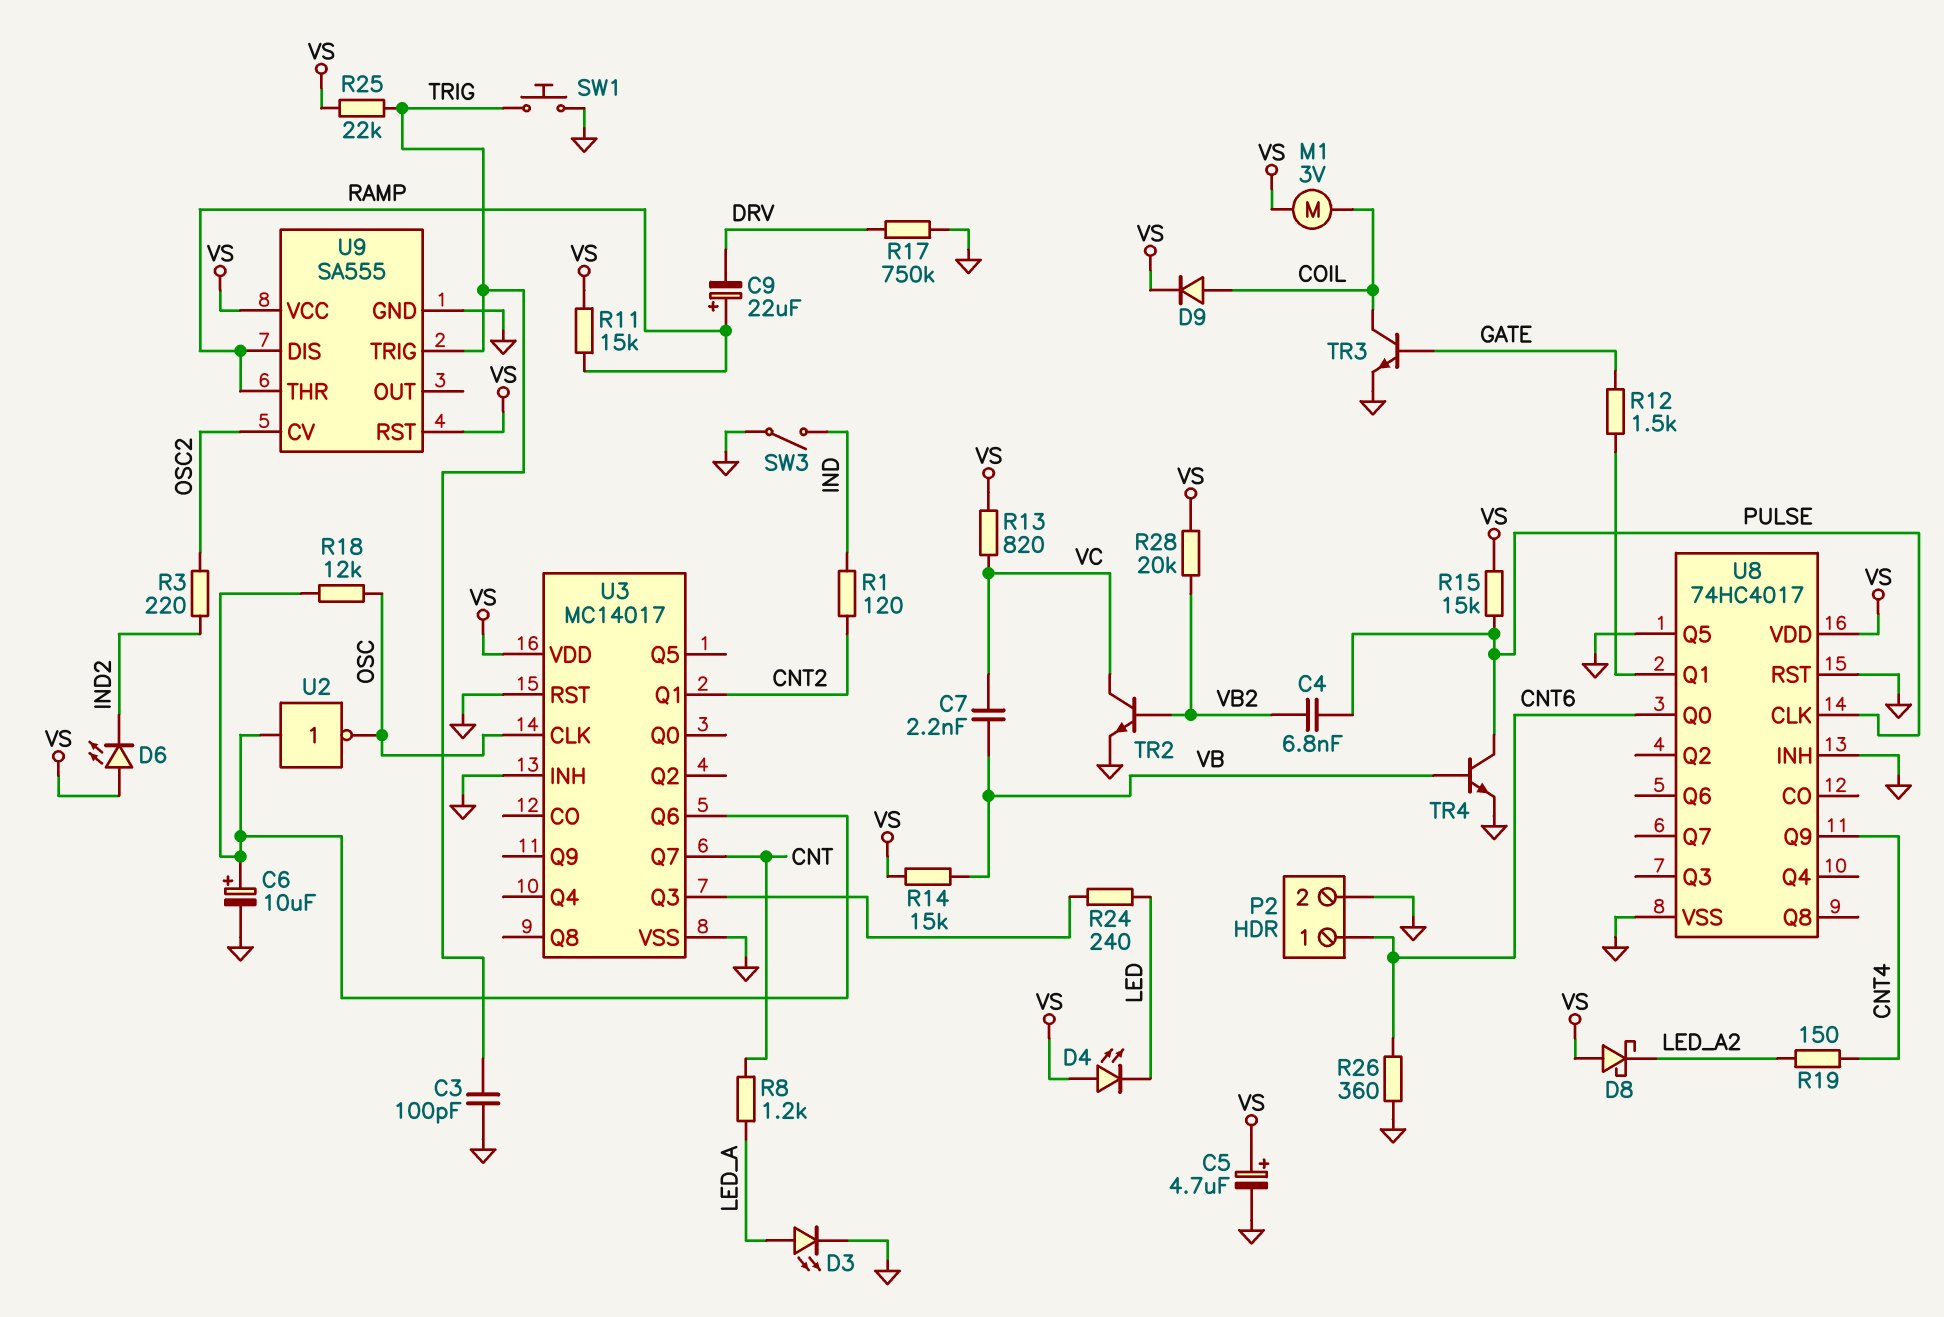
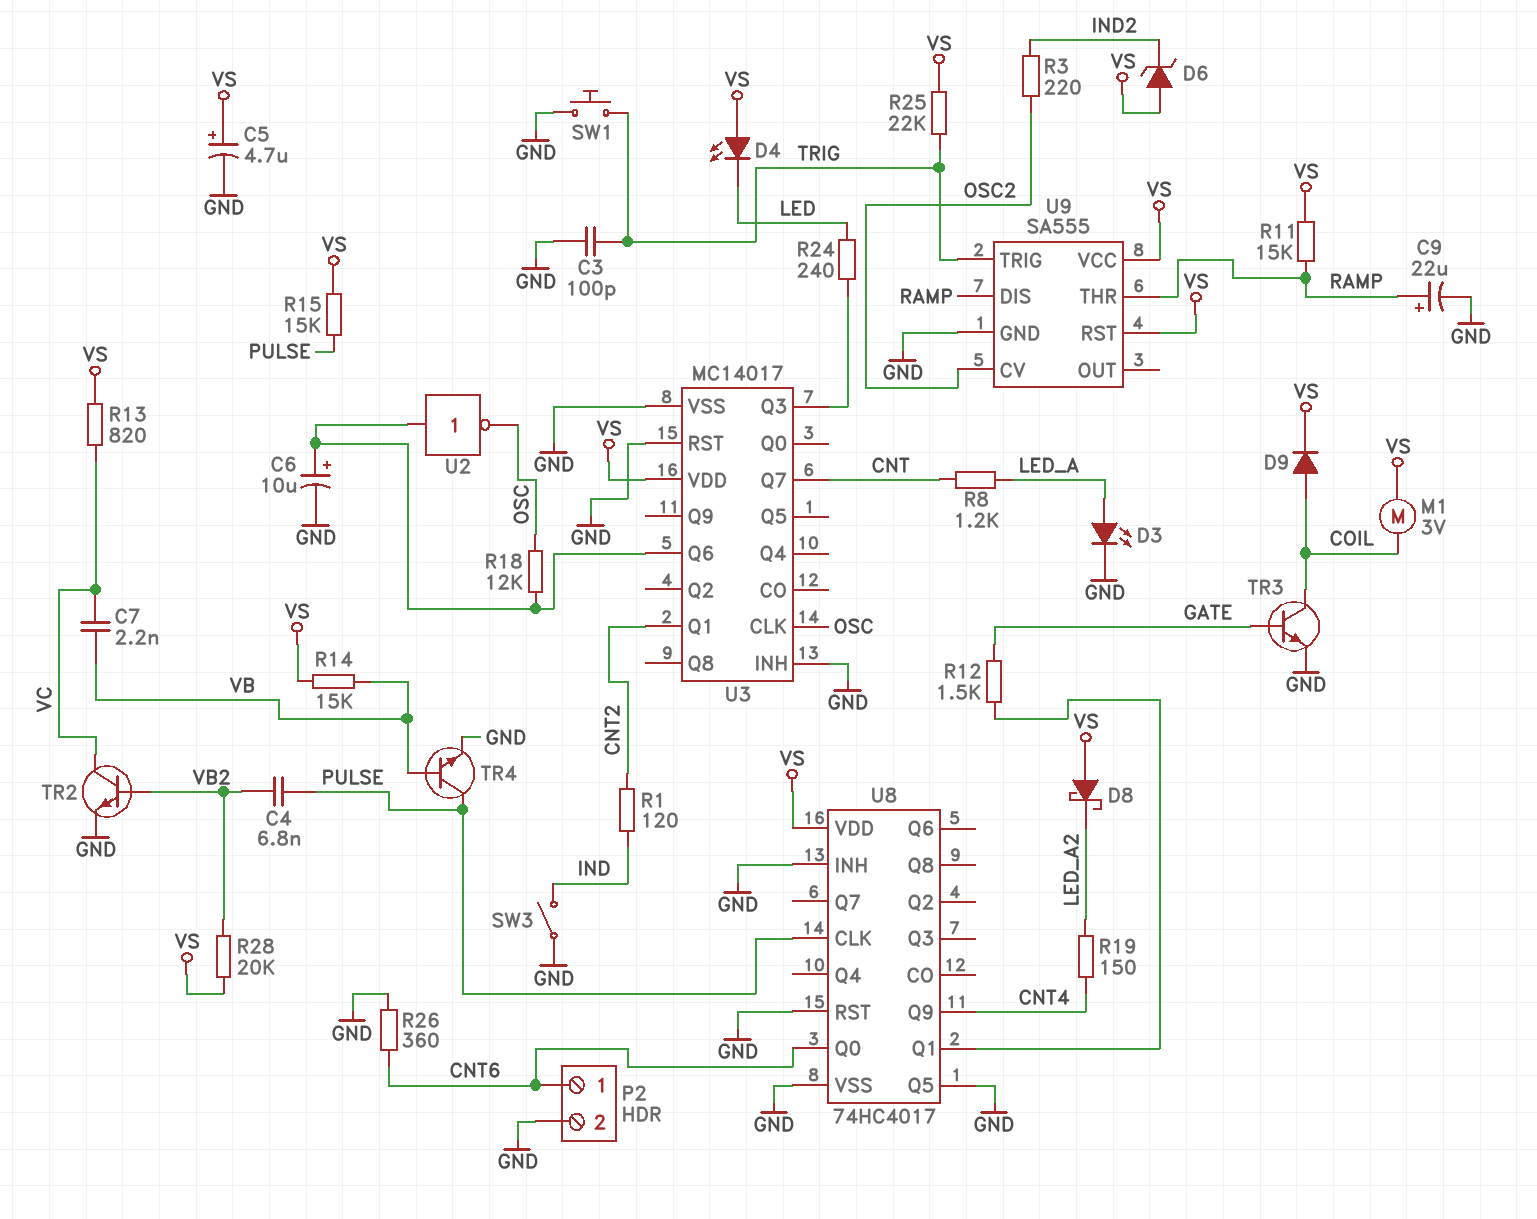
C9: 22uF (plus RAMP, minus DRV) -> 22uF (plus RAMP, minus GND)
D6: LED (A VS, K IND2) -> zener (A VS, K IND2)
R17: 750k (DRV, GND) -> none

